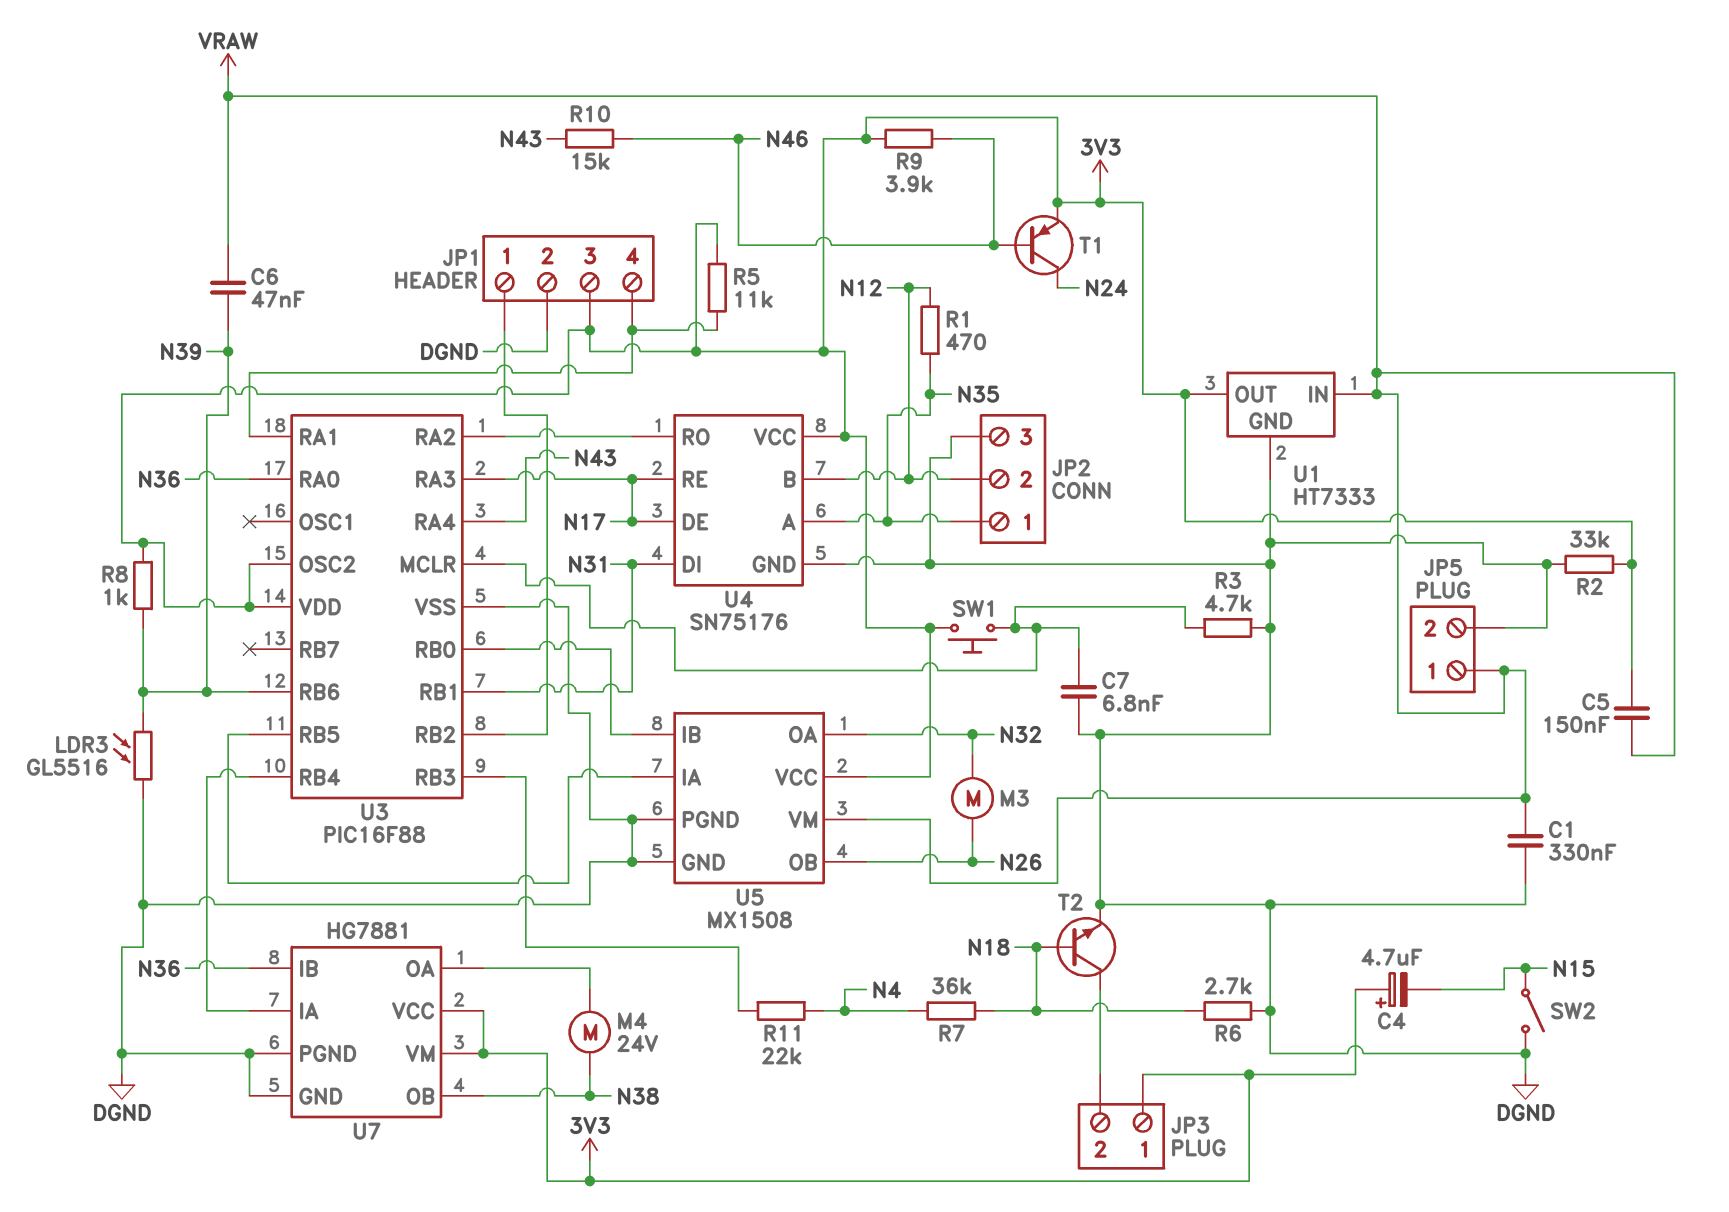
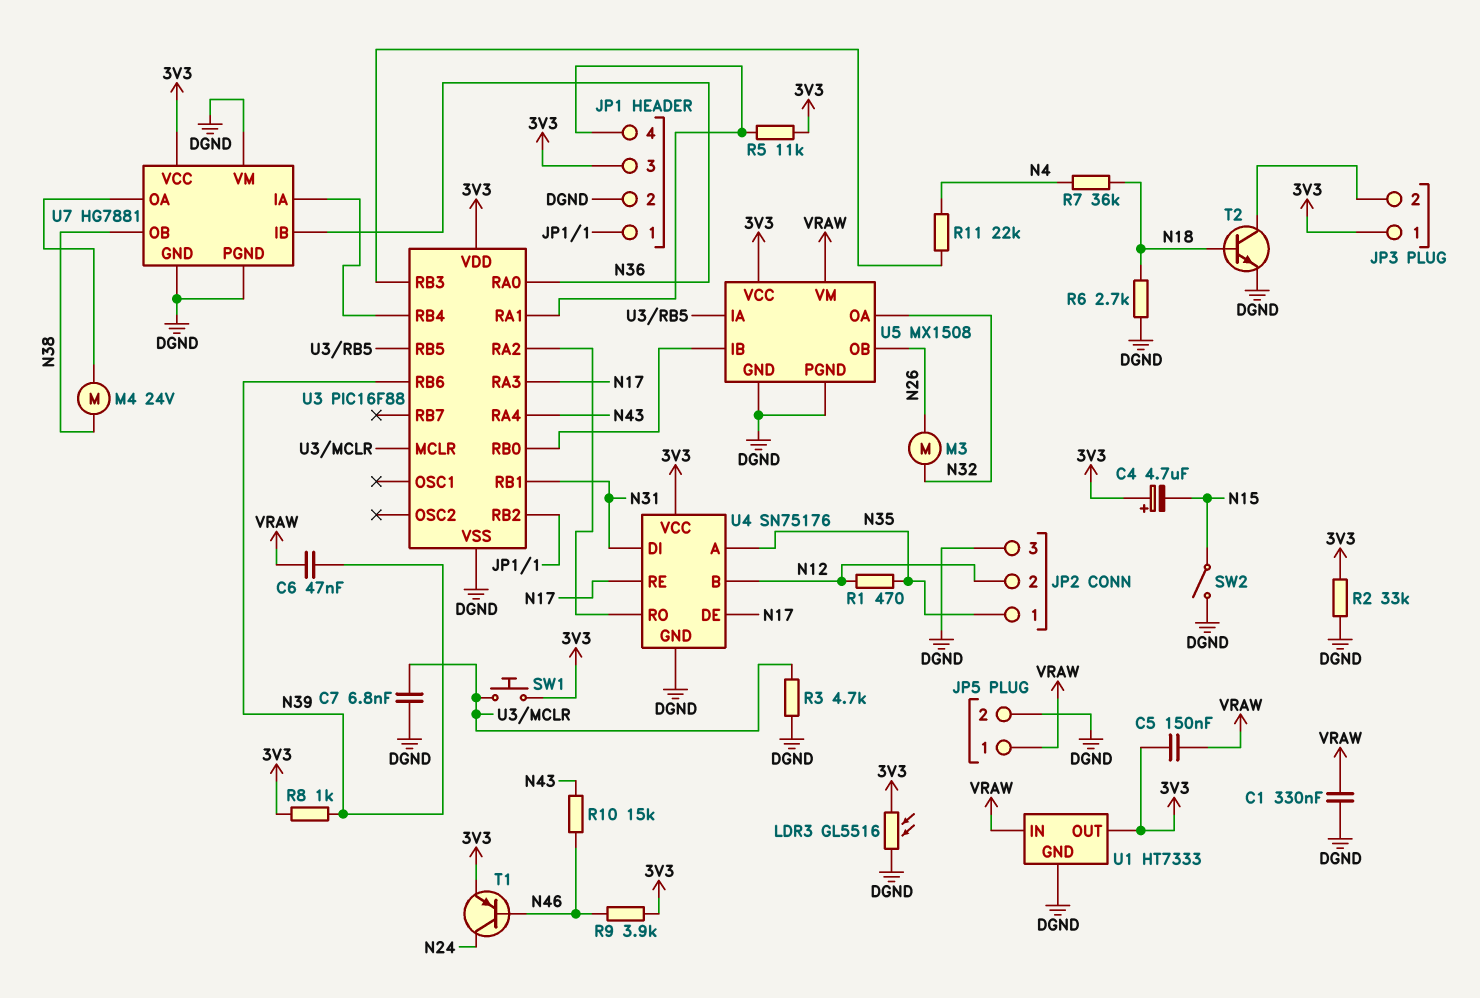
LDR3: GL5516 (DGND, N39) -> GL5516 (3V3, DGND)
U3 pin OSC2: 3V3 -> none
U7 pin VM: 3V3 -> DGND

